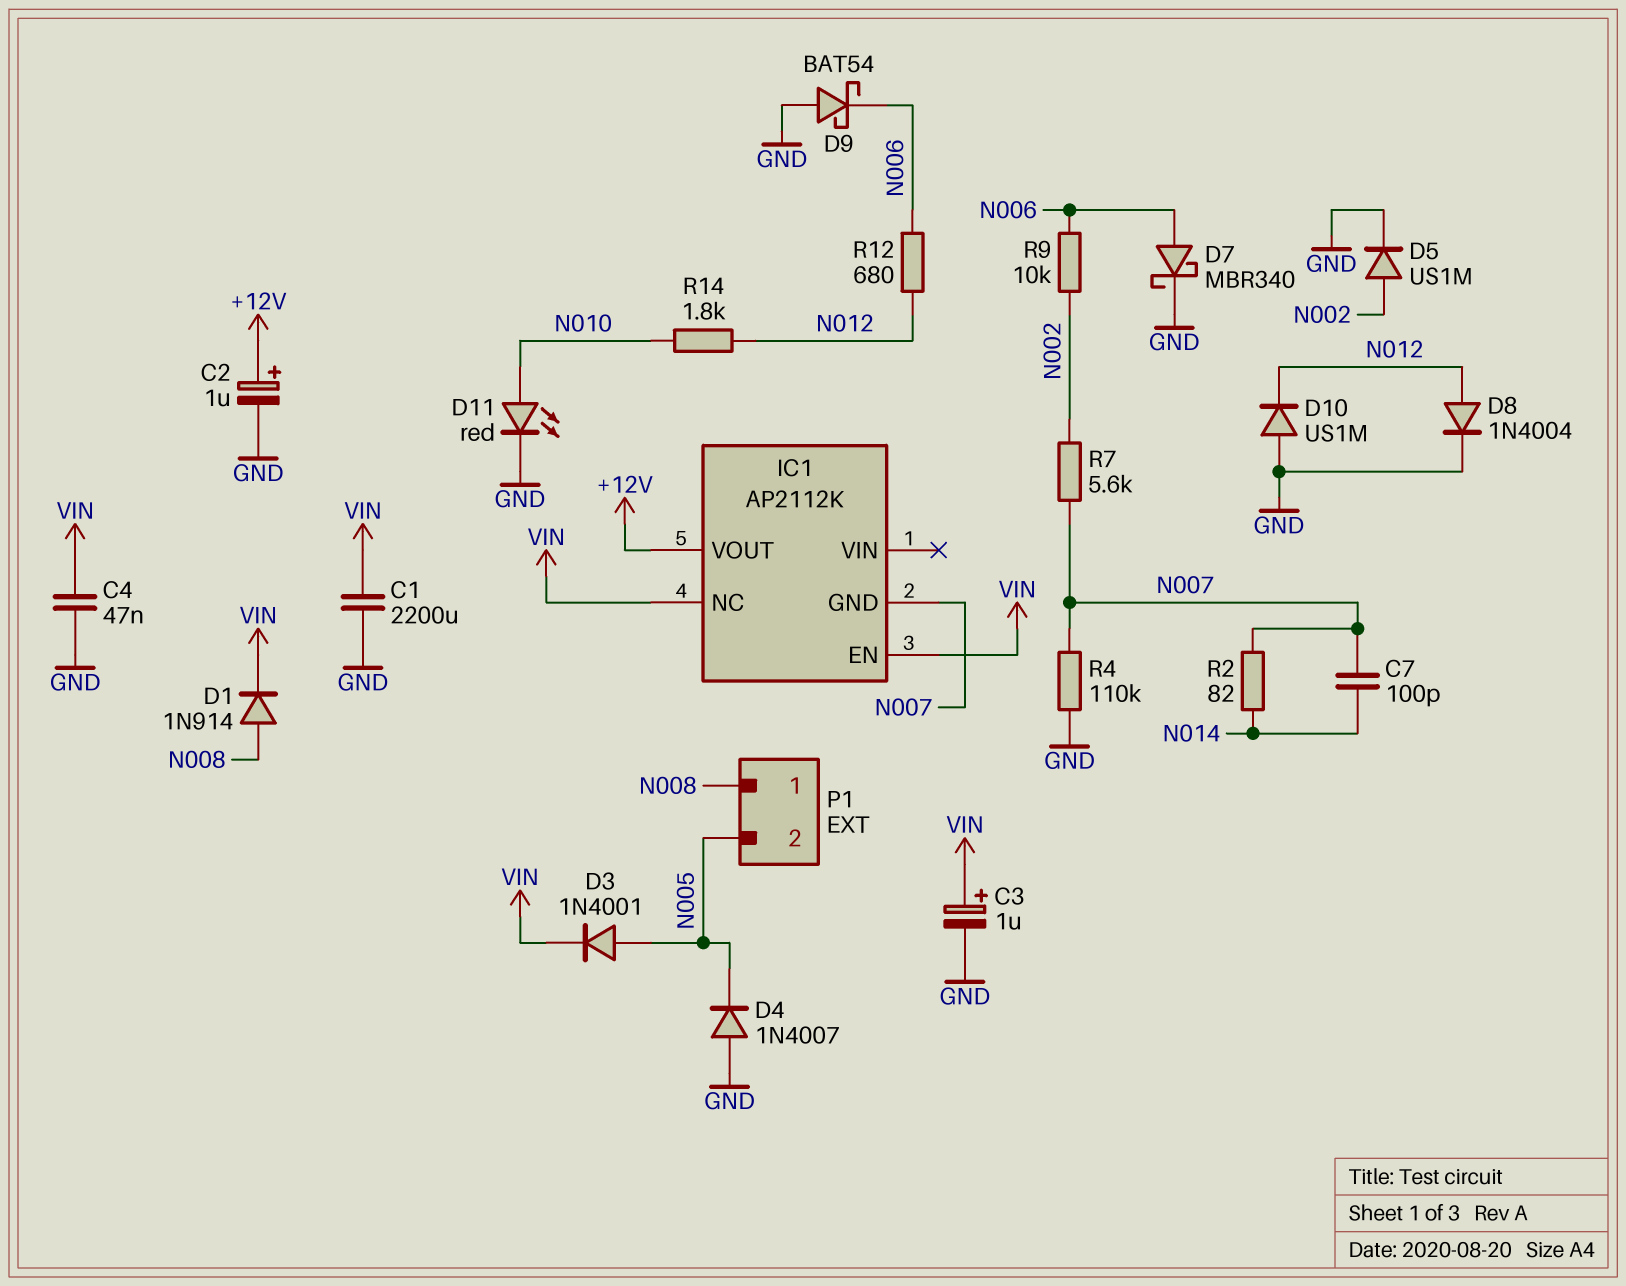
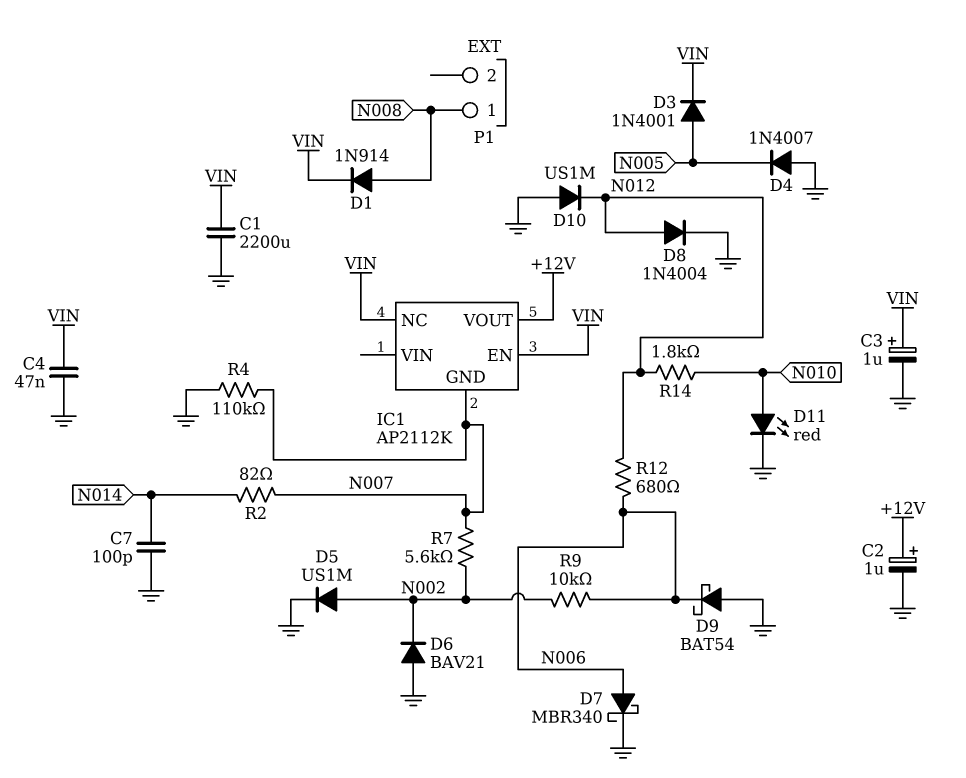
C7: 100pF (N007, N014) -> 100pF (GND, N014)
D6: none -> diode BAV21 (A GND, K N002)
P1 pin 2: N005 -> none

